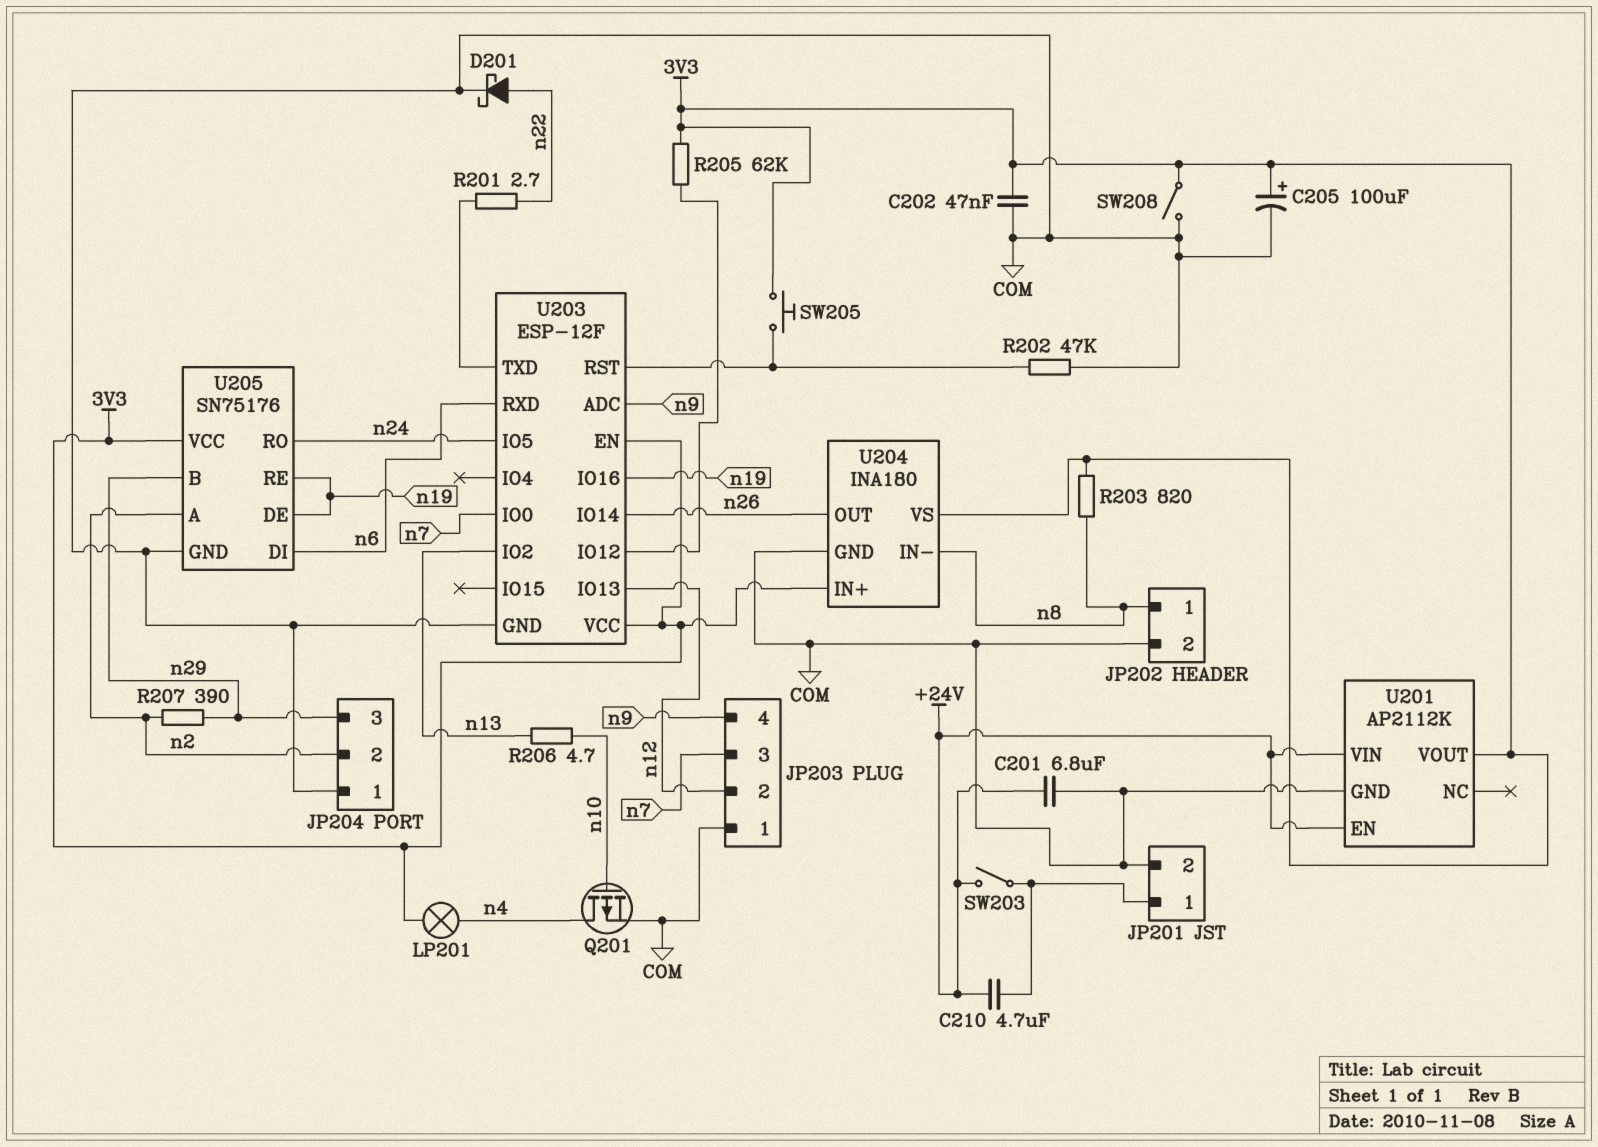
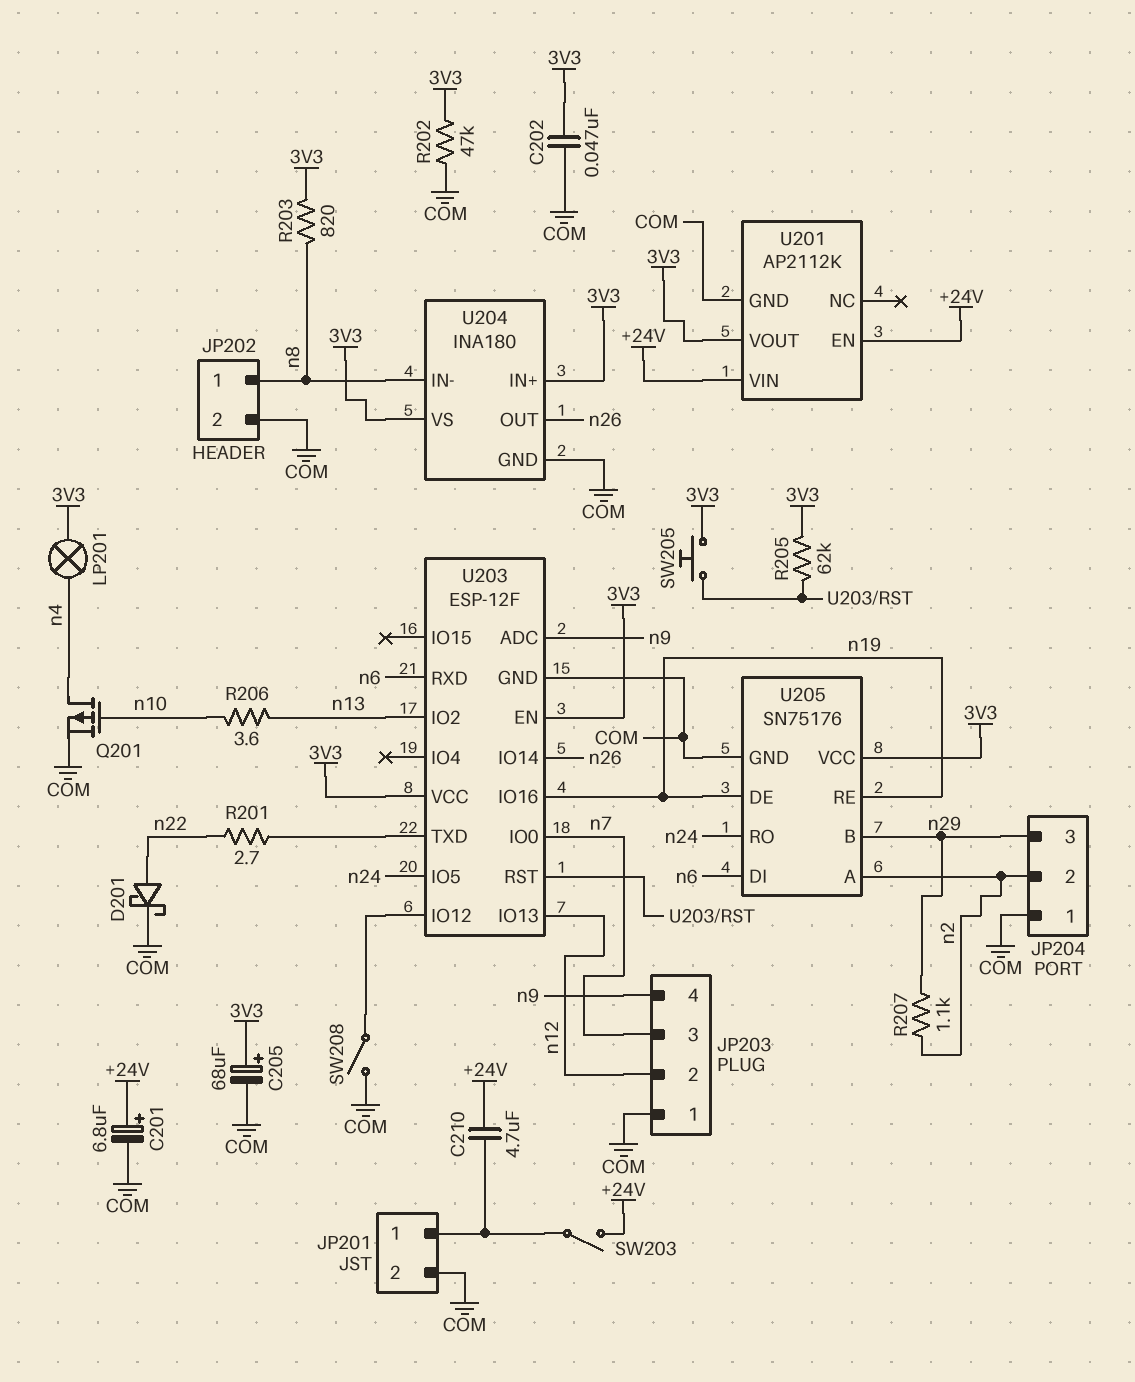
C201: 6.8uF (+24V, COM) -> 6.8uF (plus +24V, minus COM)
C205: 100uF (plus 3V3, minus COM) -> 68uF (plus 3V3, minus COM)
R202: 47k (COM, U203/RST) -> 47k (3V3, COM)
R205: 62k (3V3, U203/IO12) -> 62k (3V3, U203/RST)
R206: 4.7 (n10, n13) -> 3.6 (n10, n13)
R207: 390 (n2, n29) -> 1.1k (n2, n29)
SW208: switch (3V3, COM) -> switch (COM, U203/IO12)

